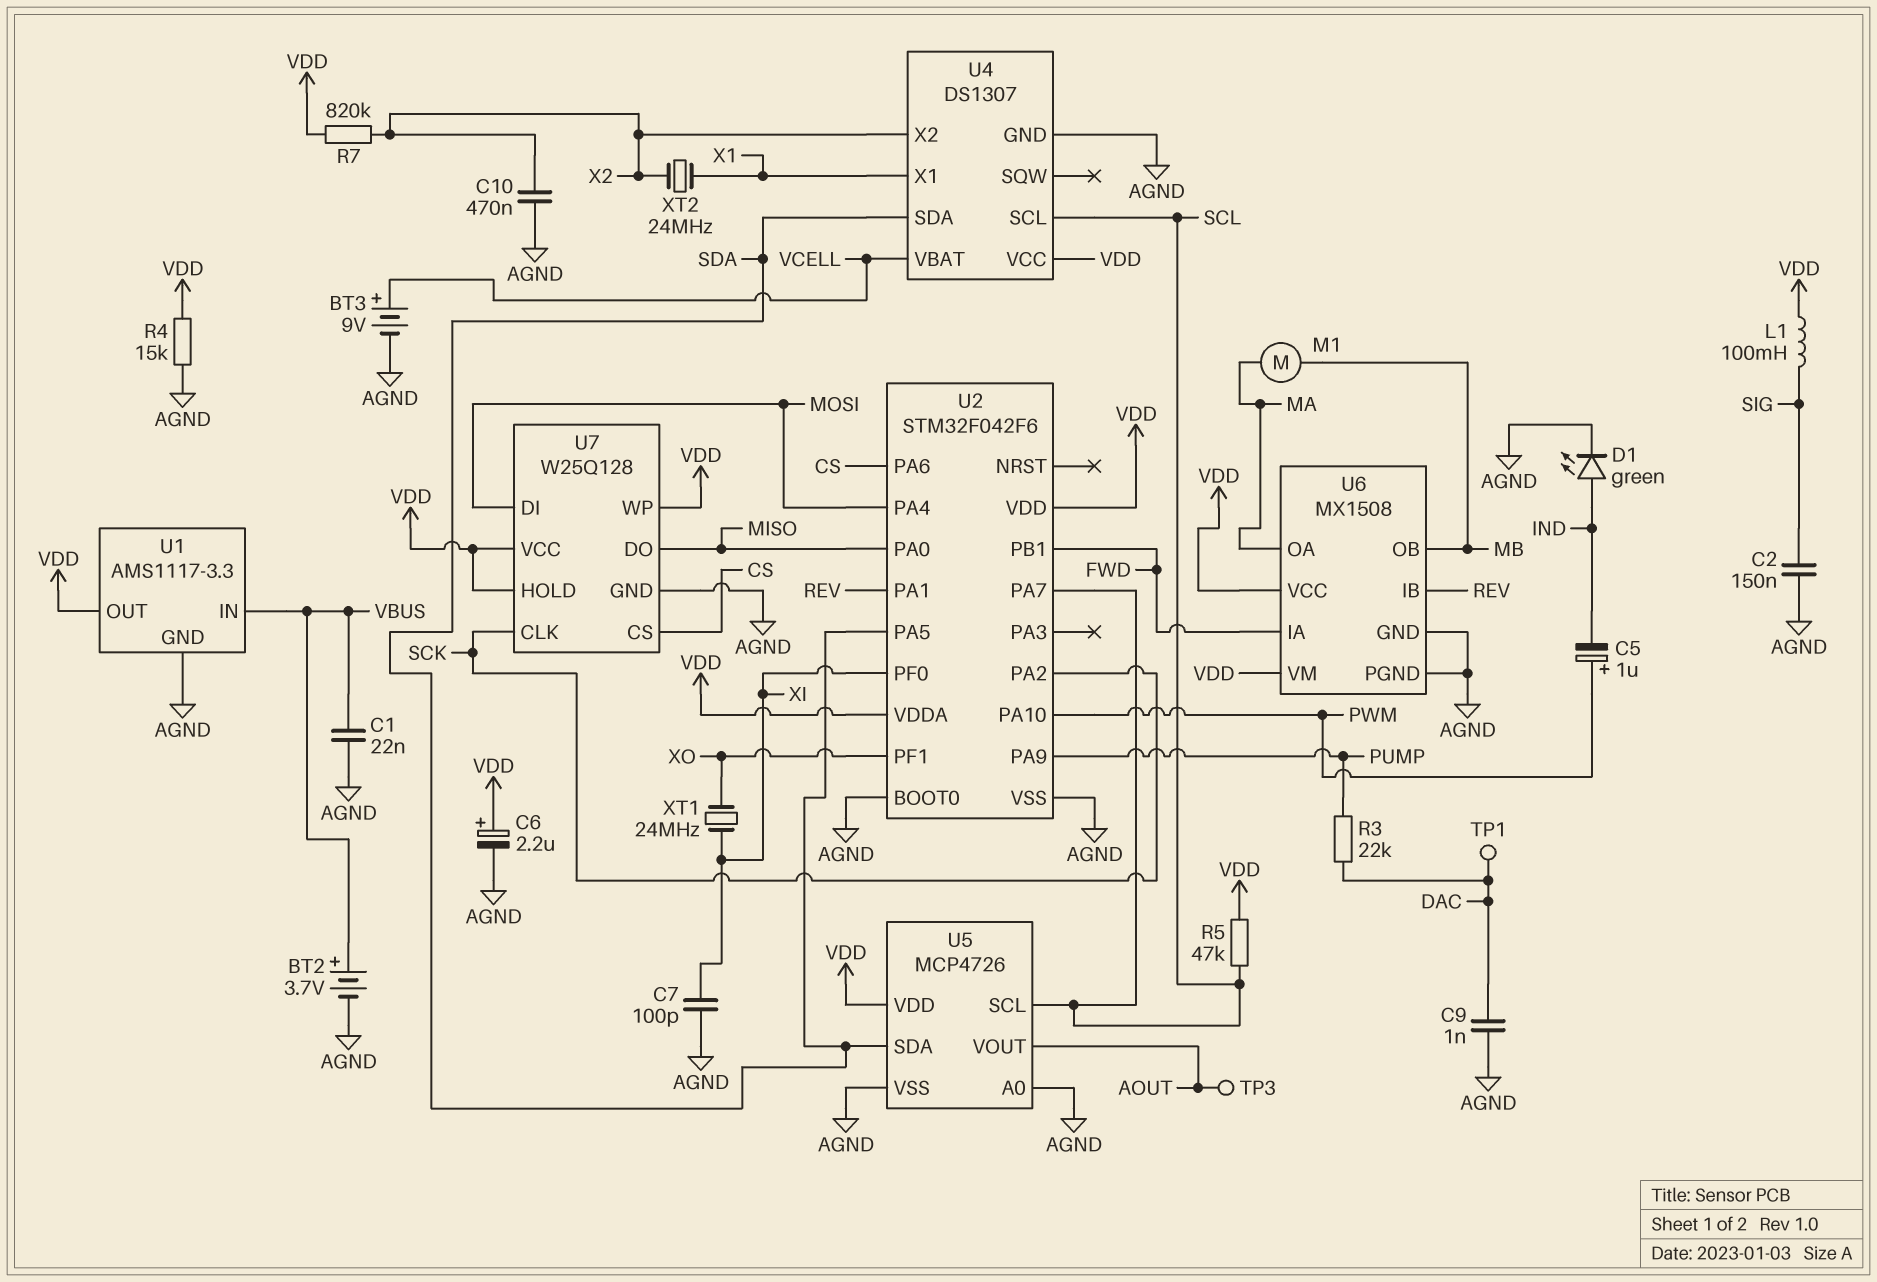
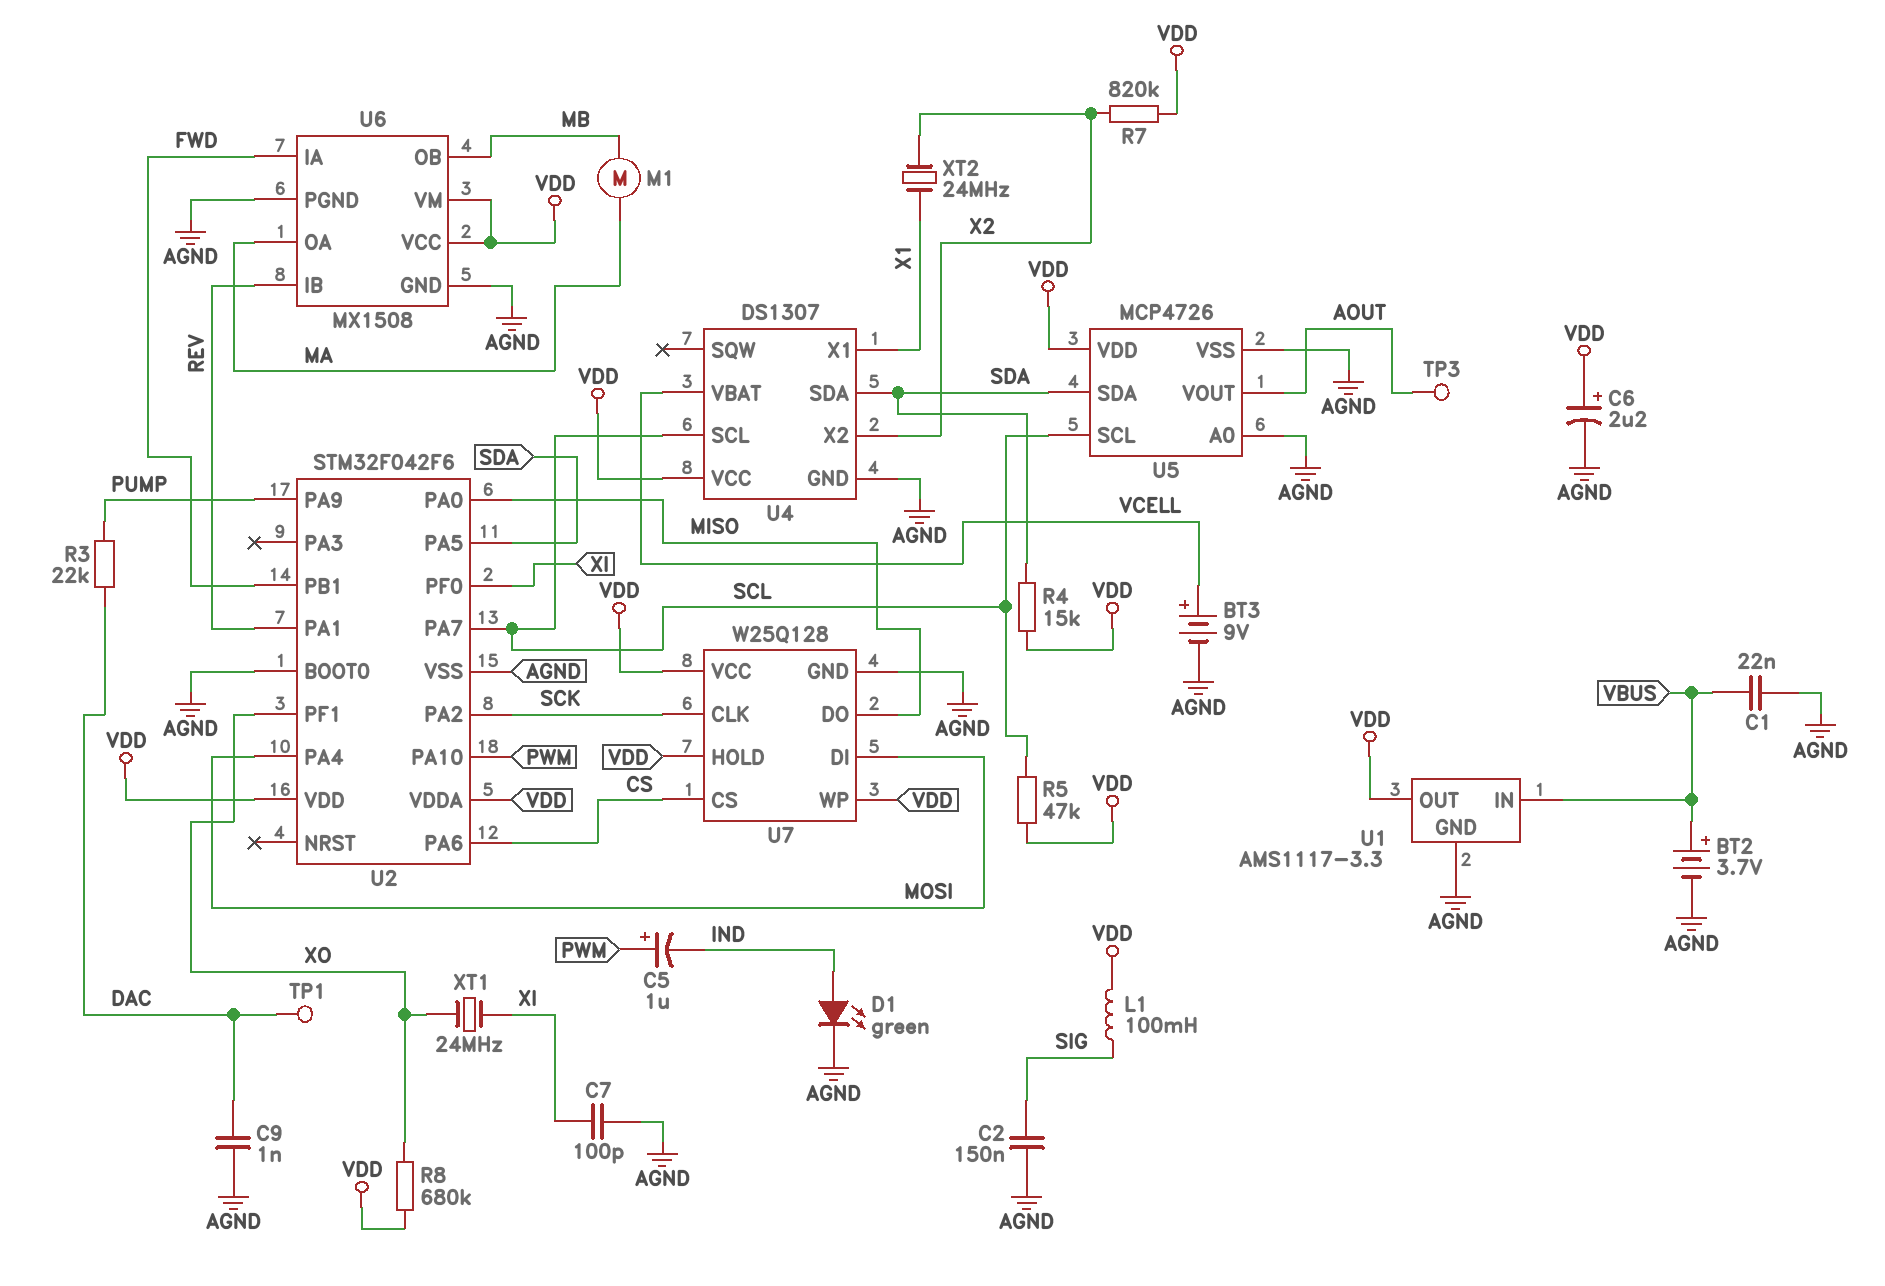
C10: 470nF (AGND, X2) -> none
R4: 15k (AGND, VDD) -> 15k (SDA, VDD)
R8: none -> 680k (VDD, XO)

